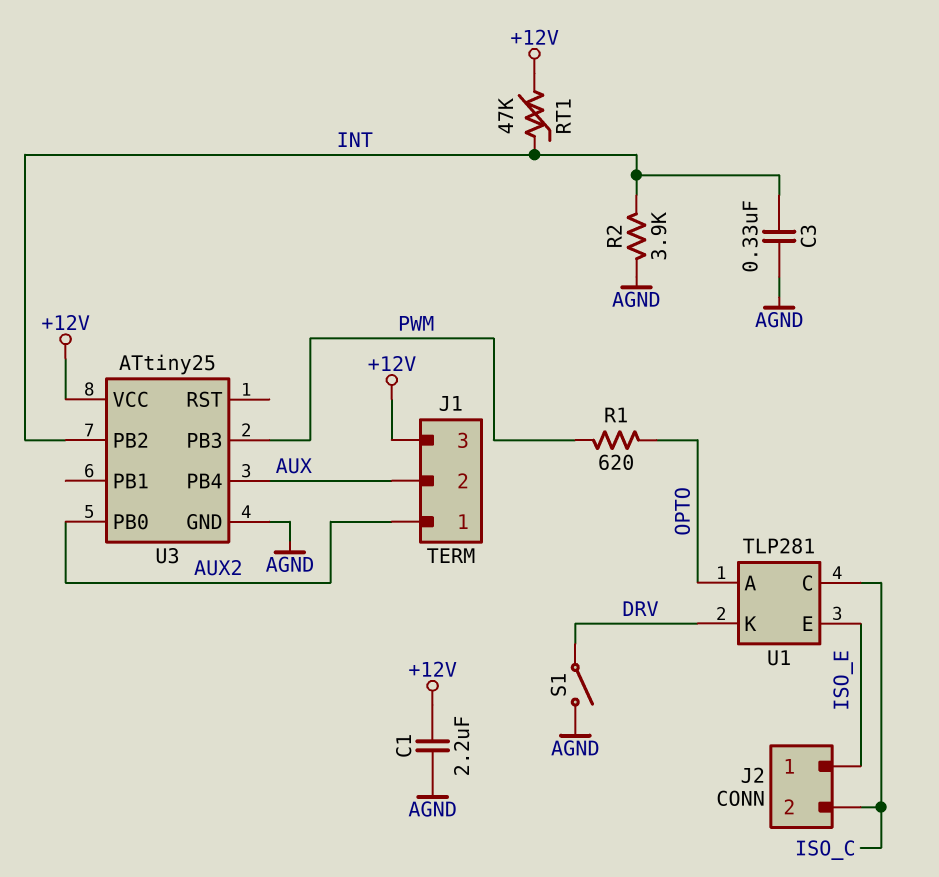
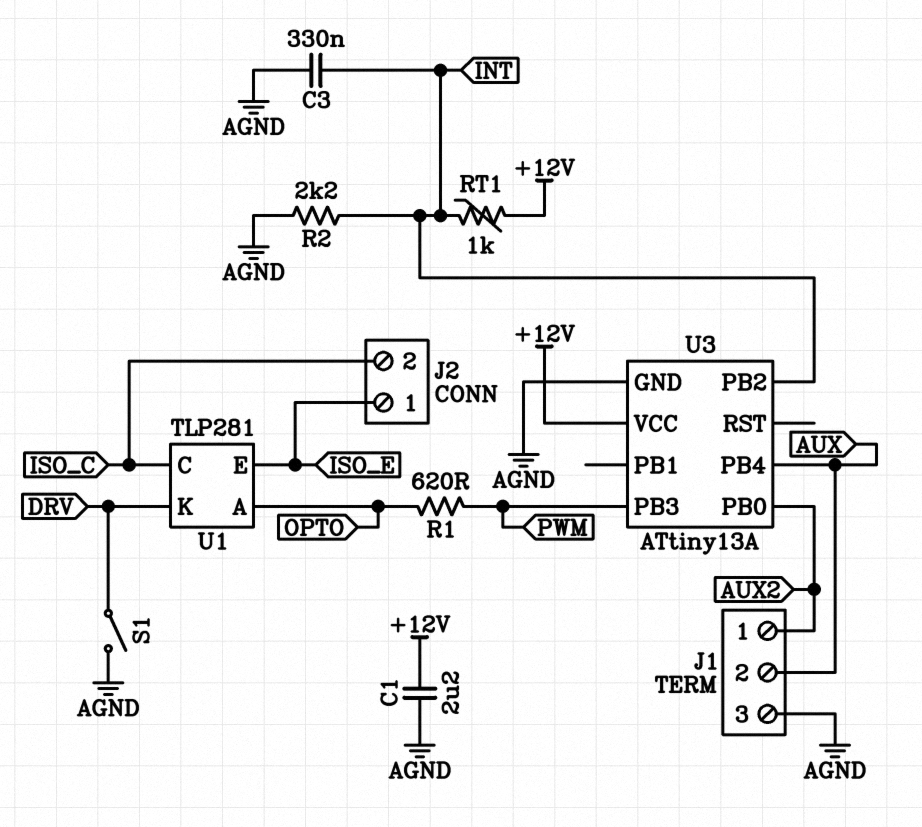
J1 pin 3: +12V -> AGND
R2: 3.9k (AGND, INT) -> 2.2k (AGND, INT)
RT1: 47k (+12V, INT) -> 1k (+12V, INT)
U3: ATtiny25 -> ATtiny13A

